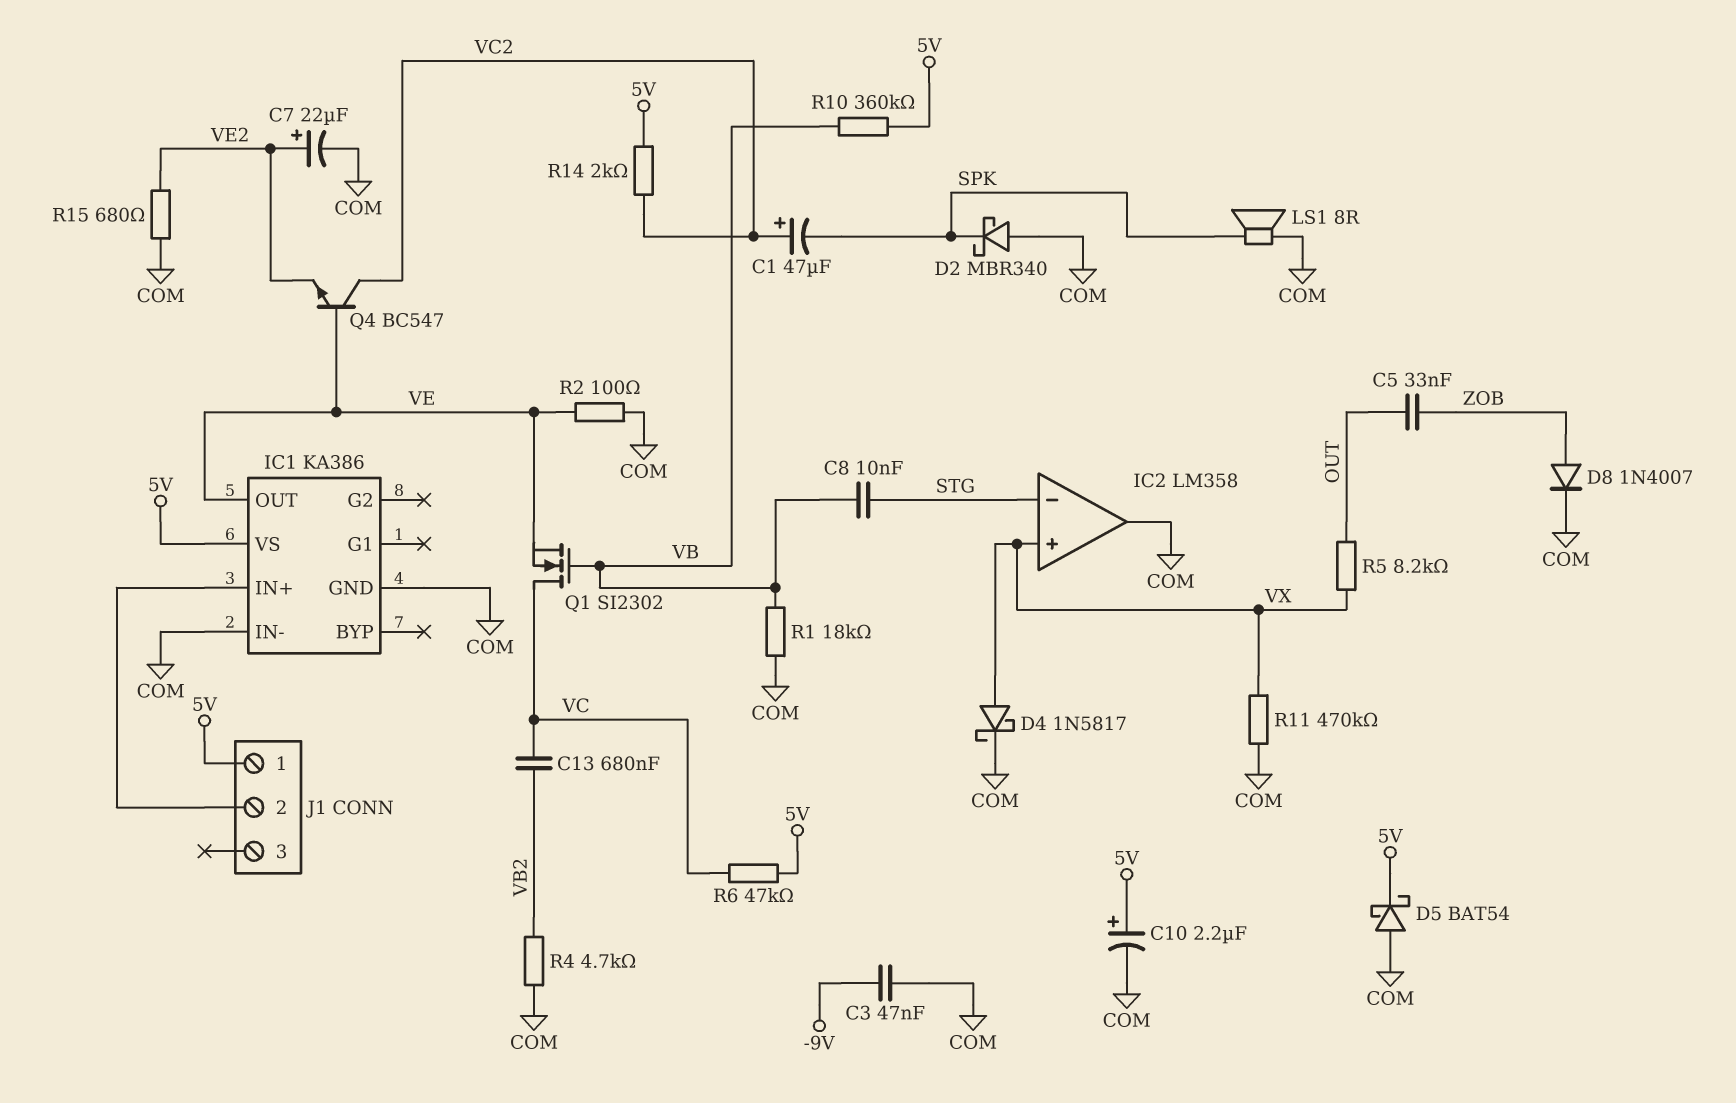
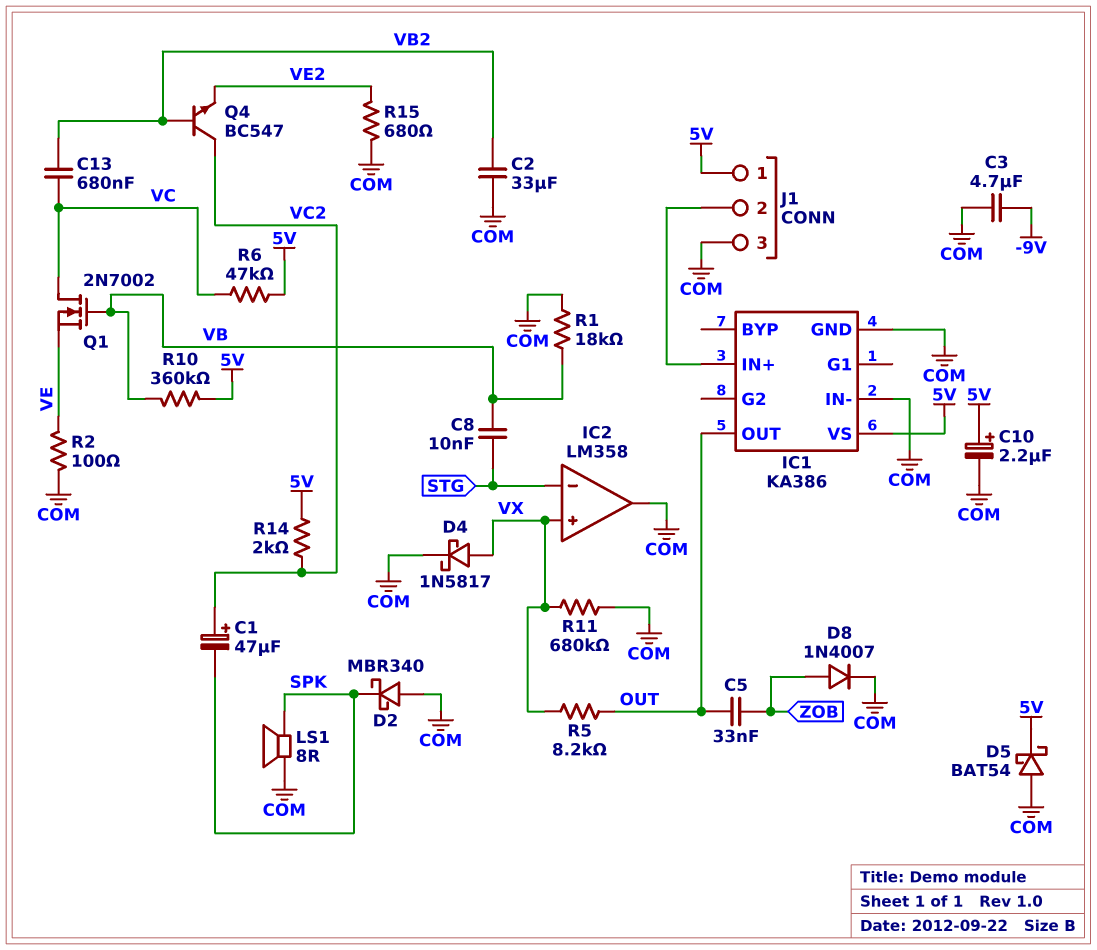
C2: none -> 33uF (COM, VB2)
C3: 47nF (-9V, COM) -> 4.7uF (-9V, COM)
C7: 22uF (plus VE2, minus COM) -> none
IC1 pin OUT: VE -> OUT
J1 pin 3: none -> COM
Q1: NMOS SI2302 (G VB, D VC, S VE) -> NMOS 2N7002 (G VB, D VC, S VE)
Q4: NPN BC547 (B VE, C VC2, E VE2) -> NPN BC547 (B VB2, C VC2, E VE2)
R4: 4.7k (COM, VB2) -> none
R11: 470k (COM, VX) -> 680k (COM, VX)

